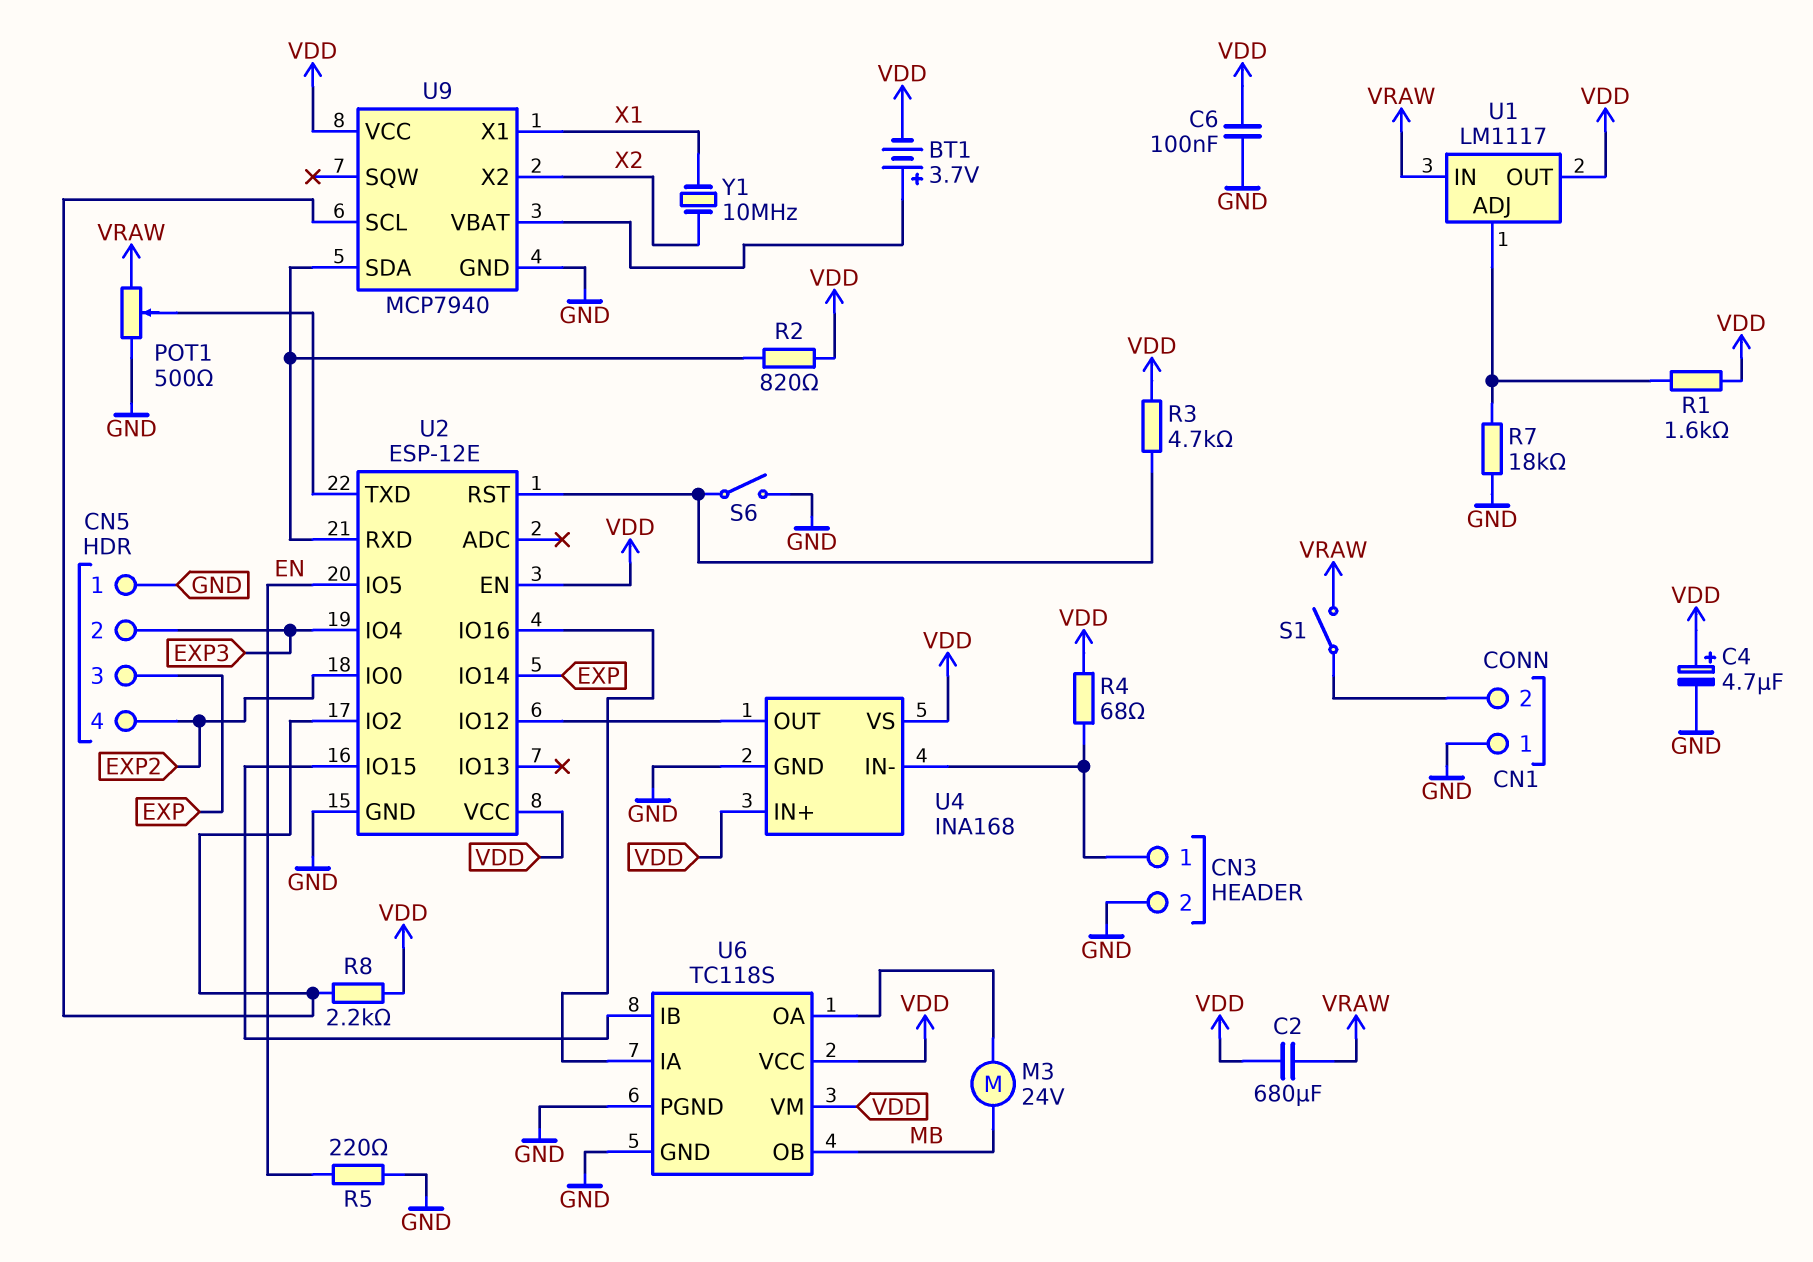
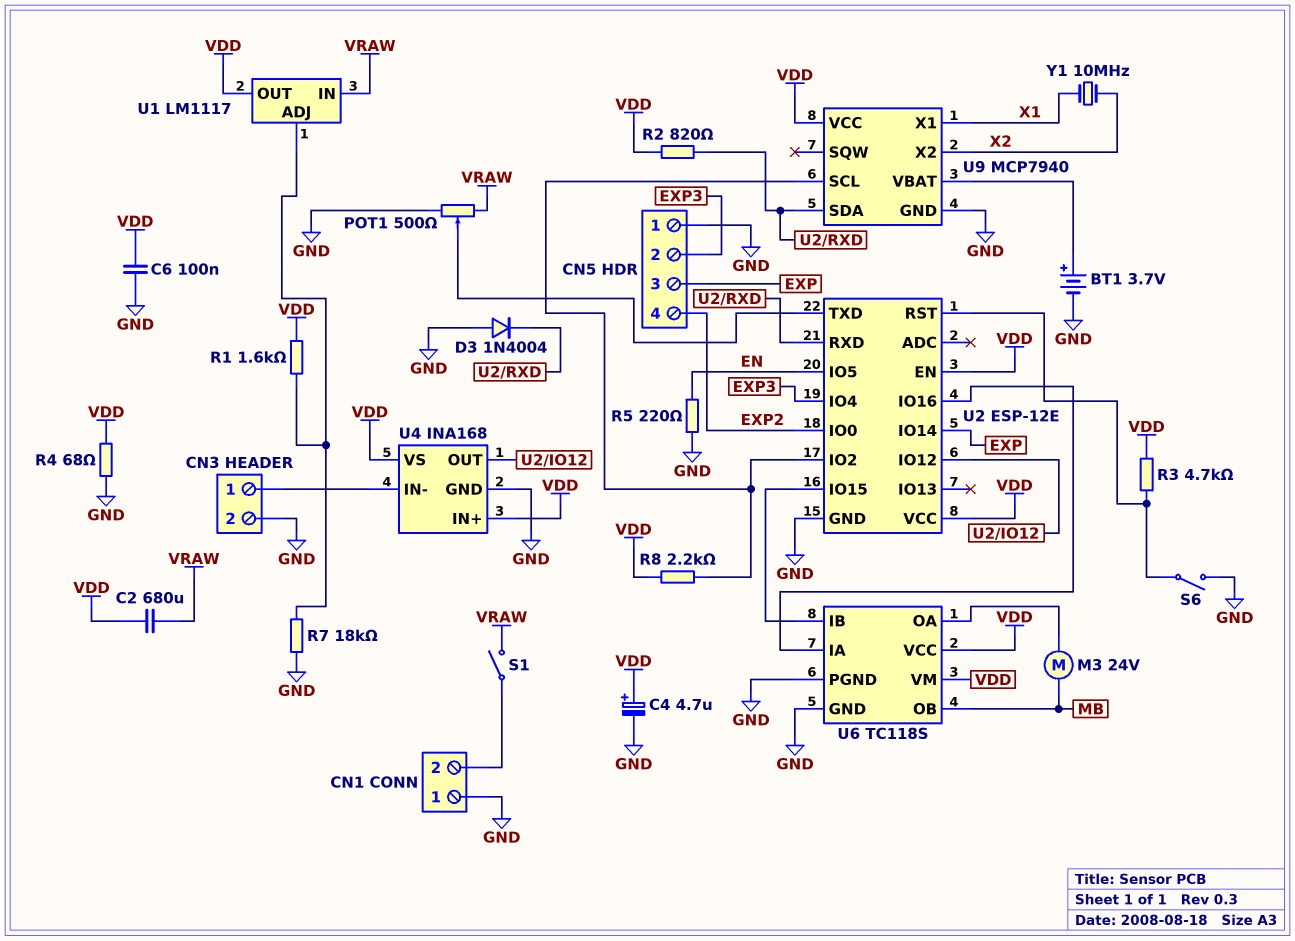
BT1: 3.7V (plus U9/VBAT, minus VDD) -> 3.7V (plus U9/VBAT, minus GND)
D3: none -> diode 1N4004 (A GND, K U2/RXD)
R4: 68 (CN3/1, VDD) -> 68 (GND, VDD)

